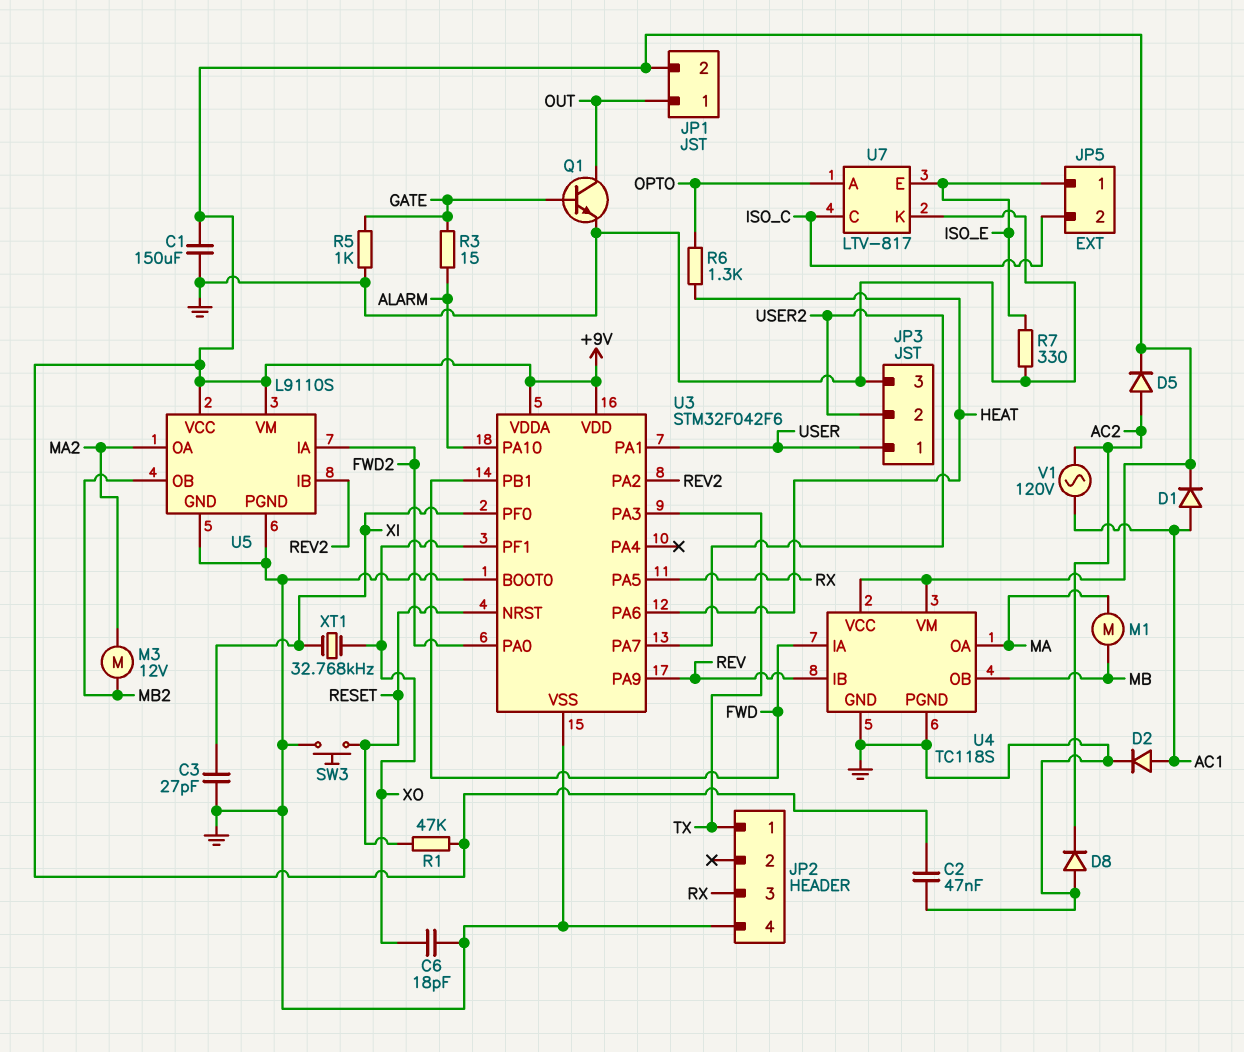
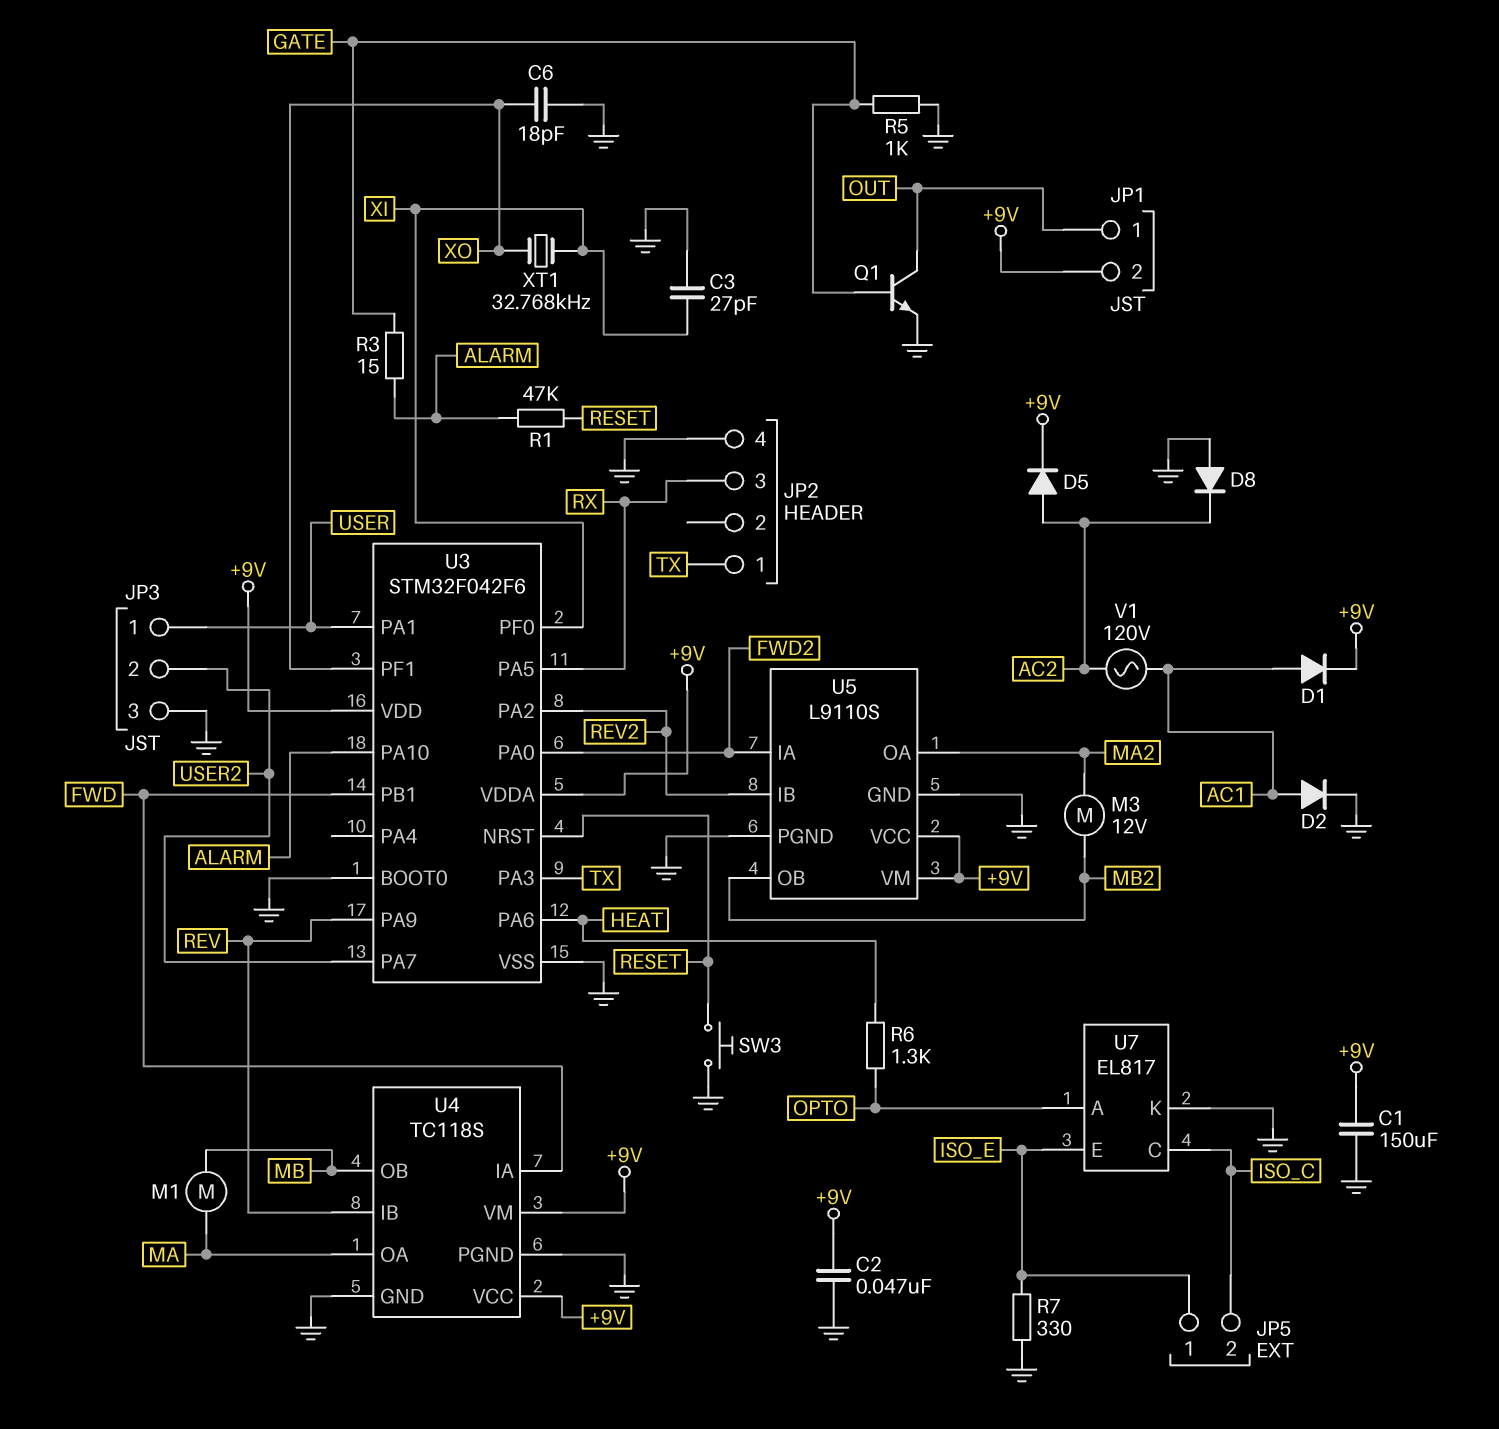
R1: 47k (+9V, RESET) -> 47k (ALARM, RESET)
U7: LTV-817 -> EL817

